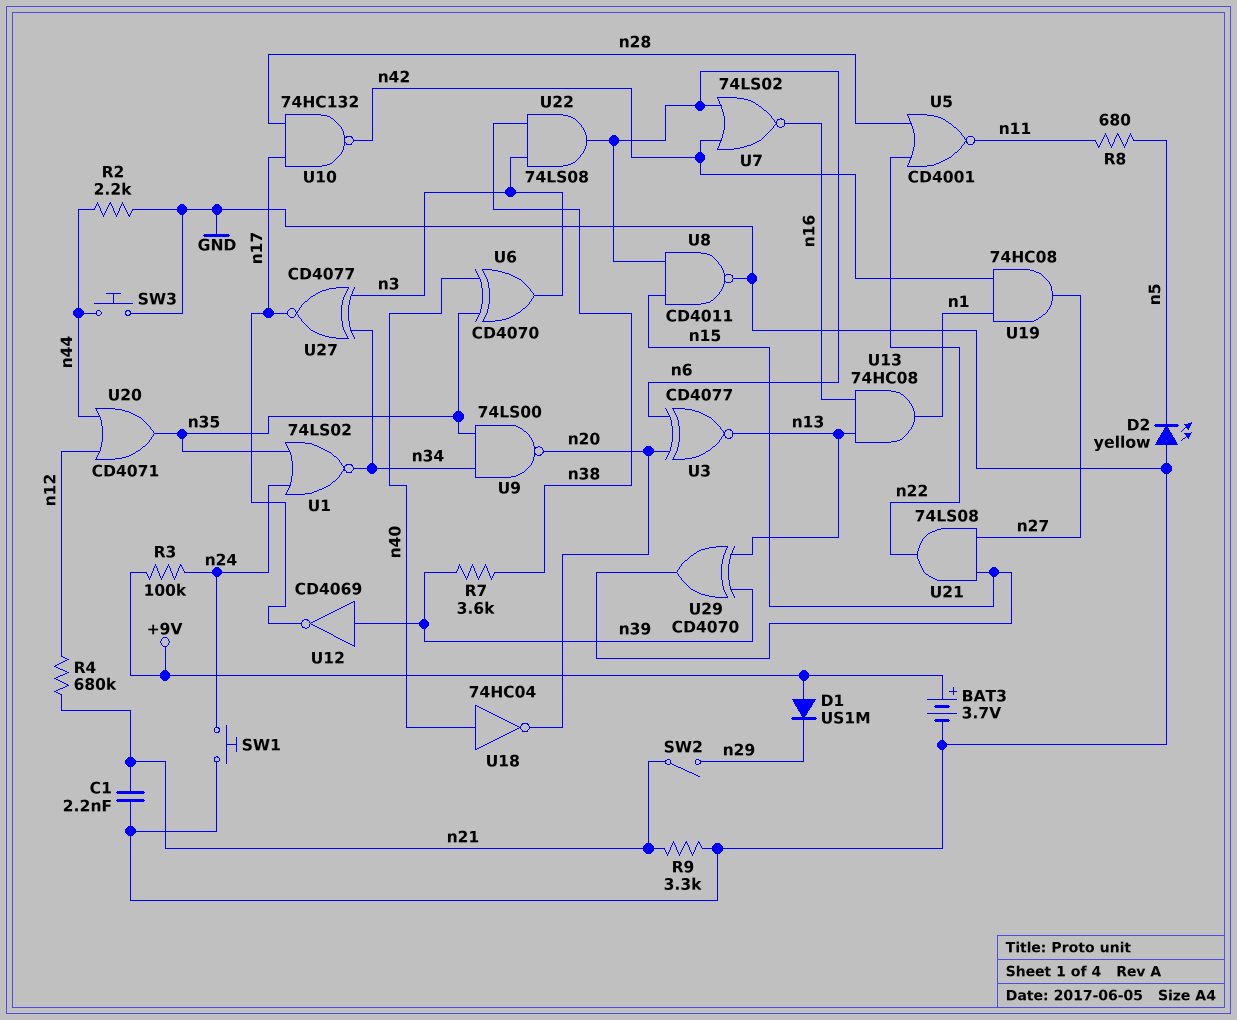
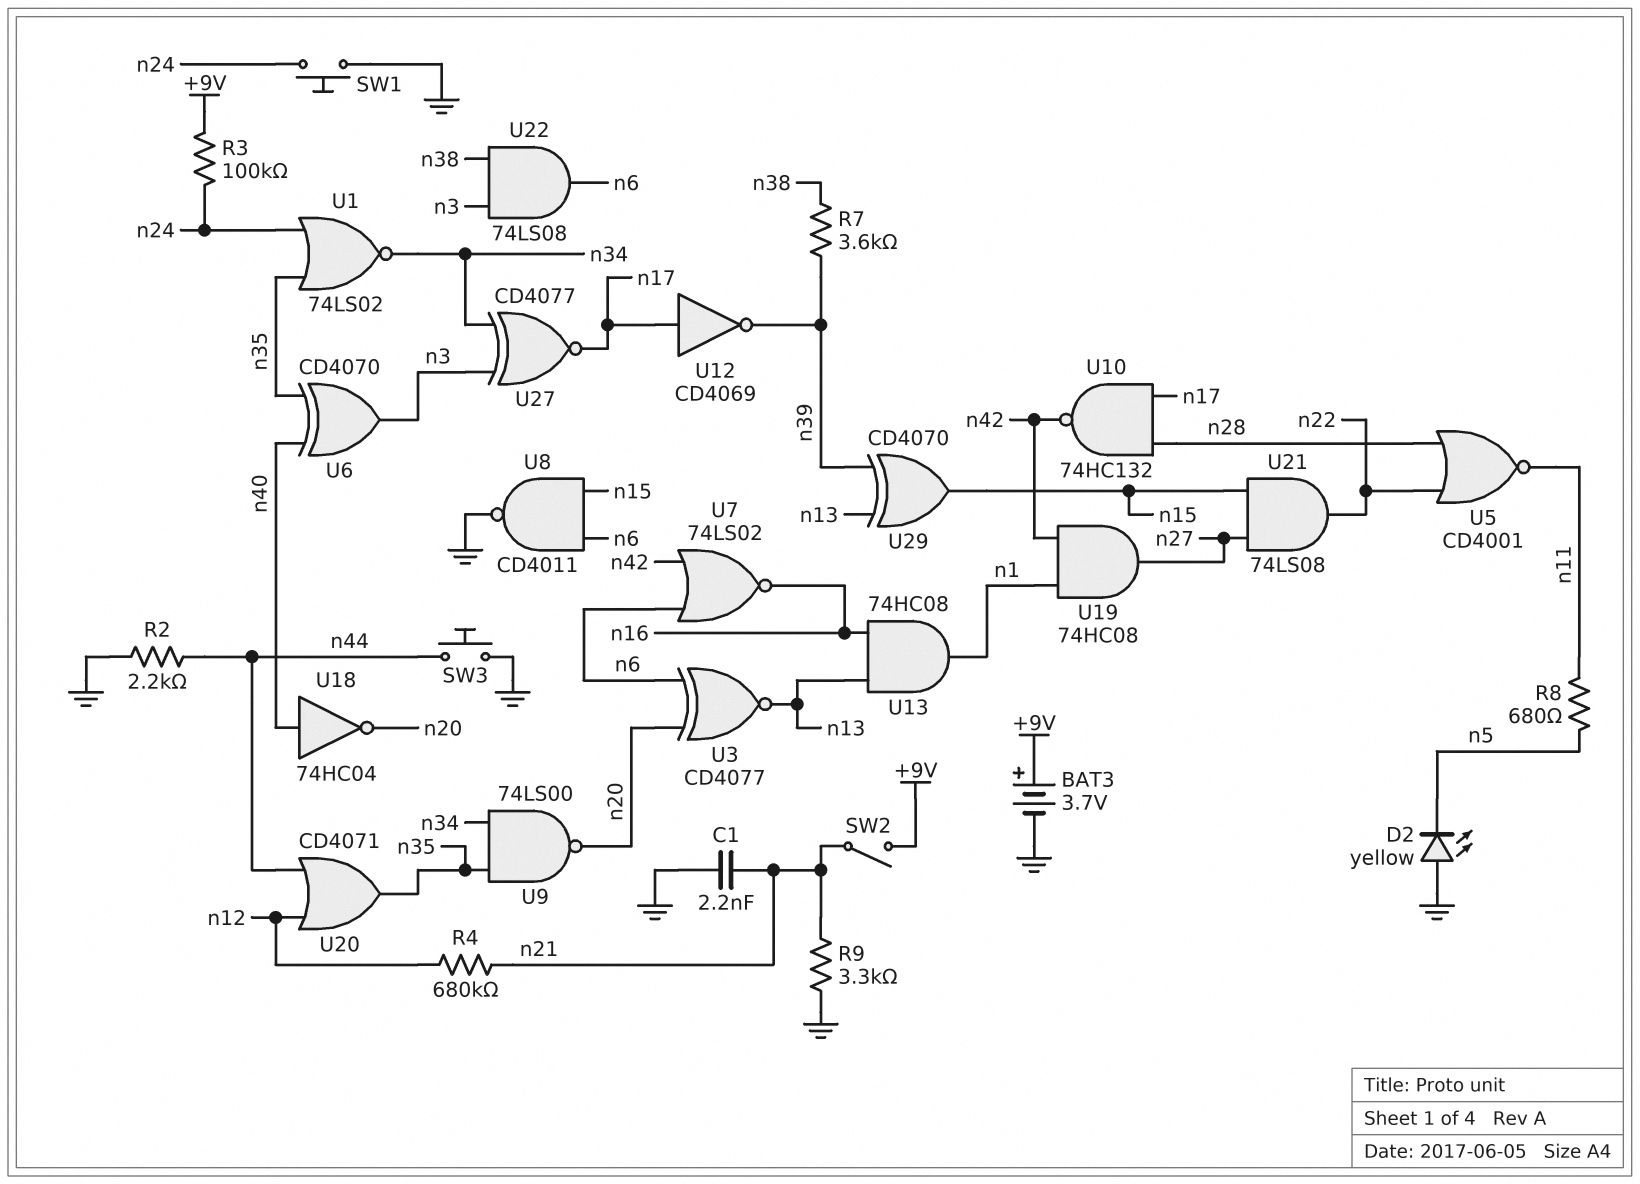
D1: diode US1M (A +9V, K n29) -> none
SW2: switch (n21, n29) -> switch (+9V, n21)
U12: NOT CD4069 (in n39, out n17) -> NOT CD4069 (in n17, out n39)

